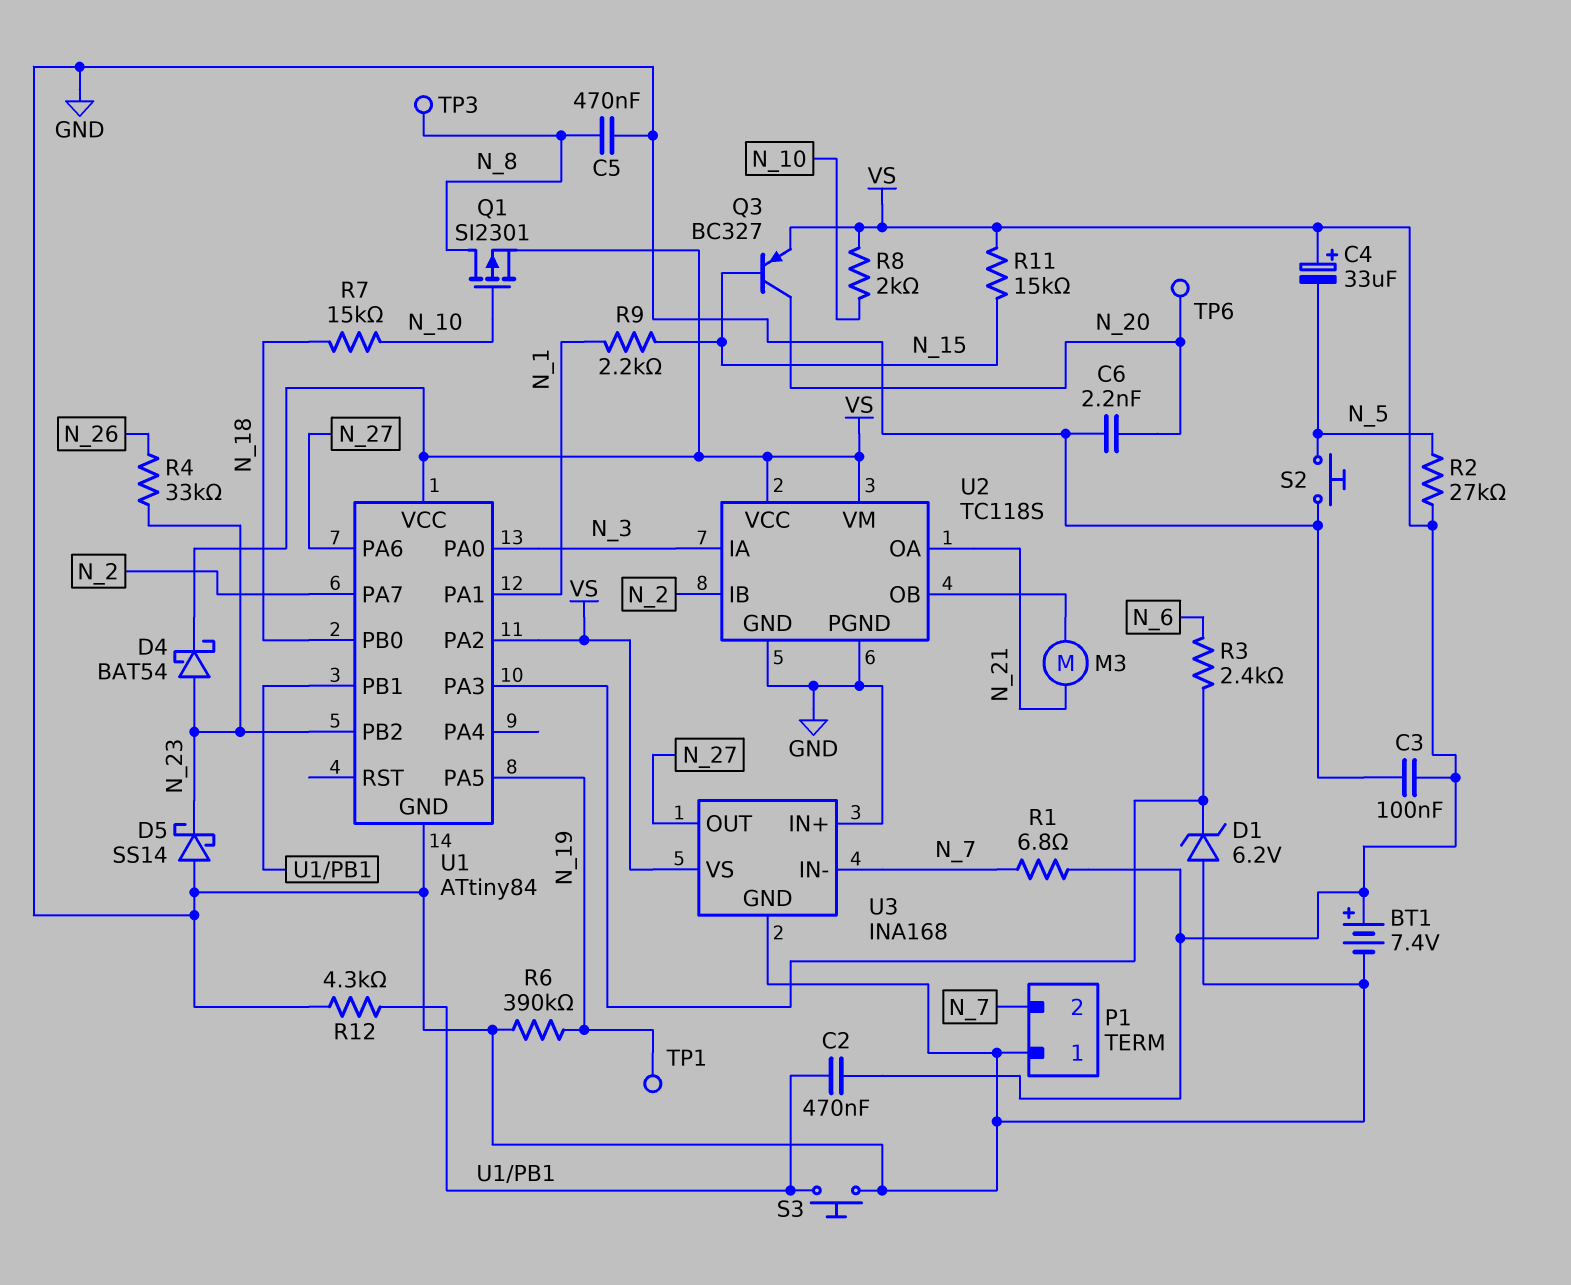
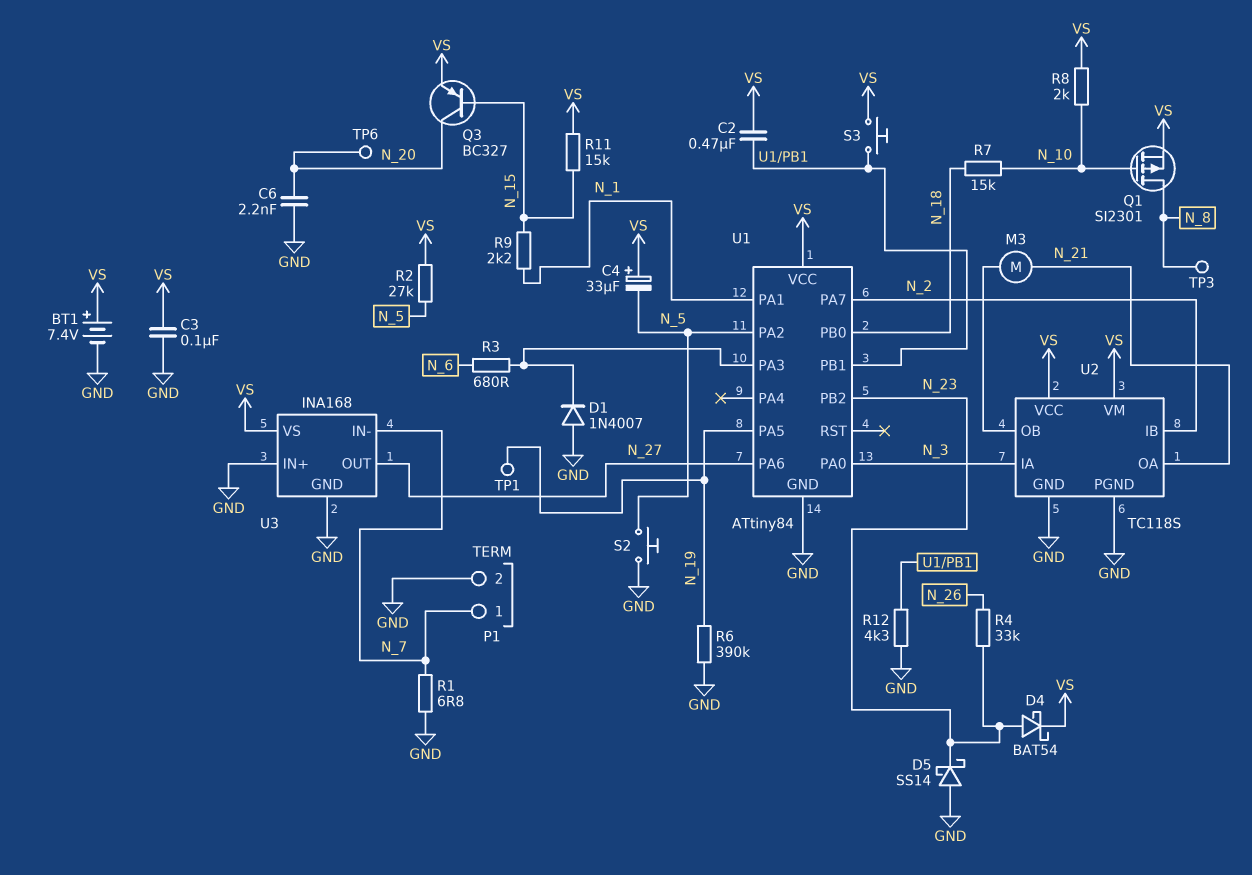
C5: 470nF (GND, N_8) -> none
D1: zener 6.2V (A GND, K U1/PA3) -> diode 1N4007 (A GND, K U1/PA3)
P1 pin 1: GND -> N_7
P1 pin 2: N_7 -> GND
R1: 6.8 (N_7, VS) -> 6.8 (GND, N_7)
R3: 2.4k (N_6, U1/PA3) -> 680 (N_6, U1/PA3)
S3: button (GND, U1/PB1) -> button (U1/PB1, VS)
U1 pin PA2: VS -> N_5

